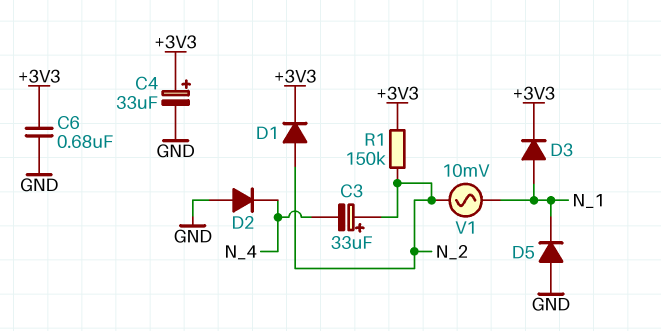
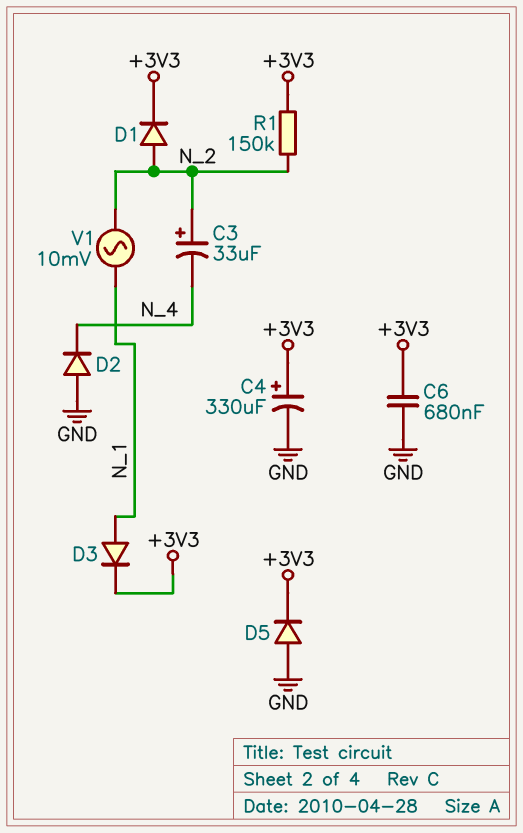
C4: 33uF (plus +3V3, minus GND) -> 330uF (plus +3V3, minus GND)
D5: diode (A GND, K N_1) -> diode (A GND, K +3V3)

